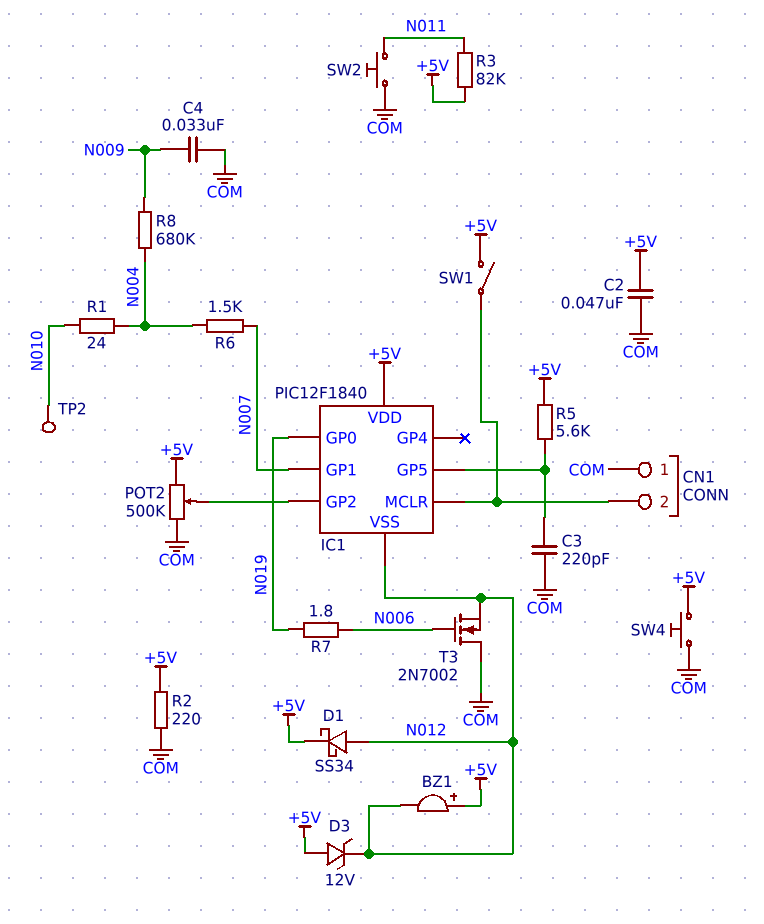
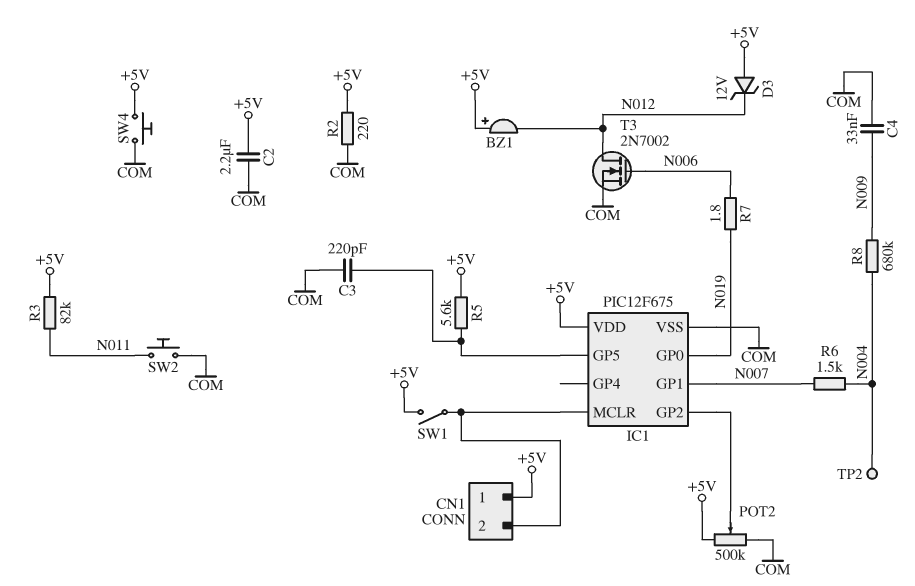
C2: 47nF (+5V, COM) -> 2.2uF (+5V, COM)
CN1 pin 1: COM -> +5V
D1: schottky SS34 (A N012, K +5V) -> none
IC1: PIC12F1840 -> PIC12F675
IC1 pin VSS: N012 -> COM
R1: 24 (N004, N010) -> none
T3: NMOS 2N7002 (G N006, D COM, S N012) -> NMOS 2N7002 (G N006, D N012, S COM)
TP2: test point (N010) -> test point (N004)

